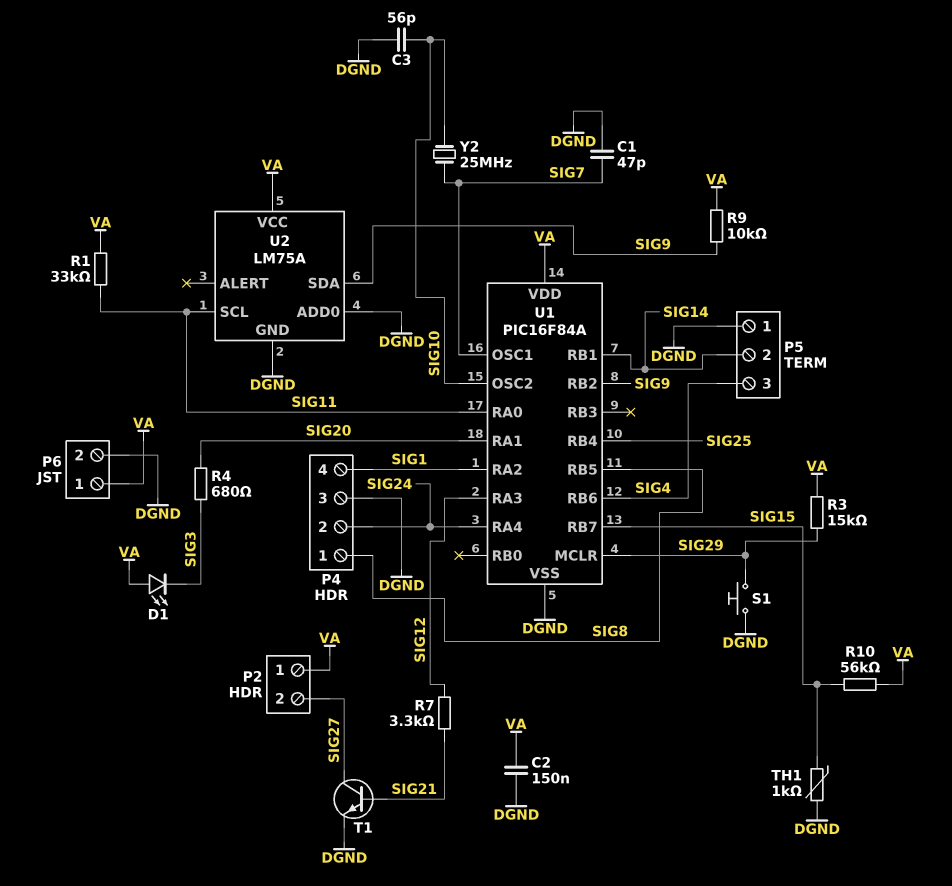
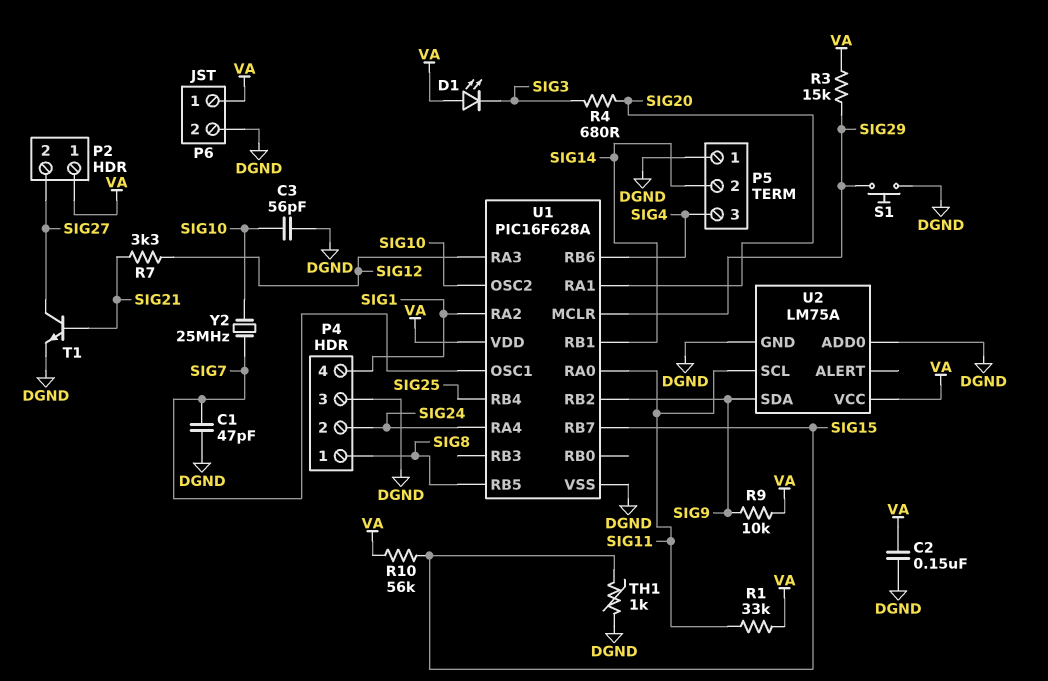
U1: PIC16F84A -> PIC16F628A

